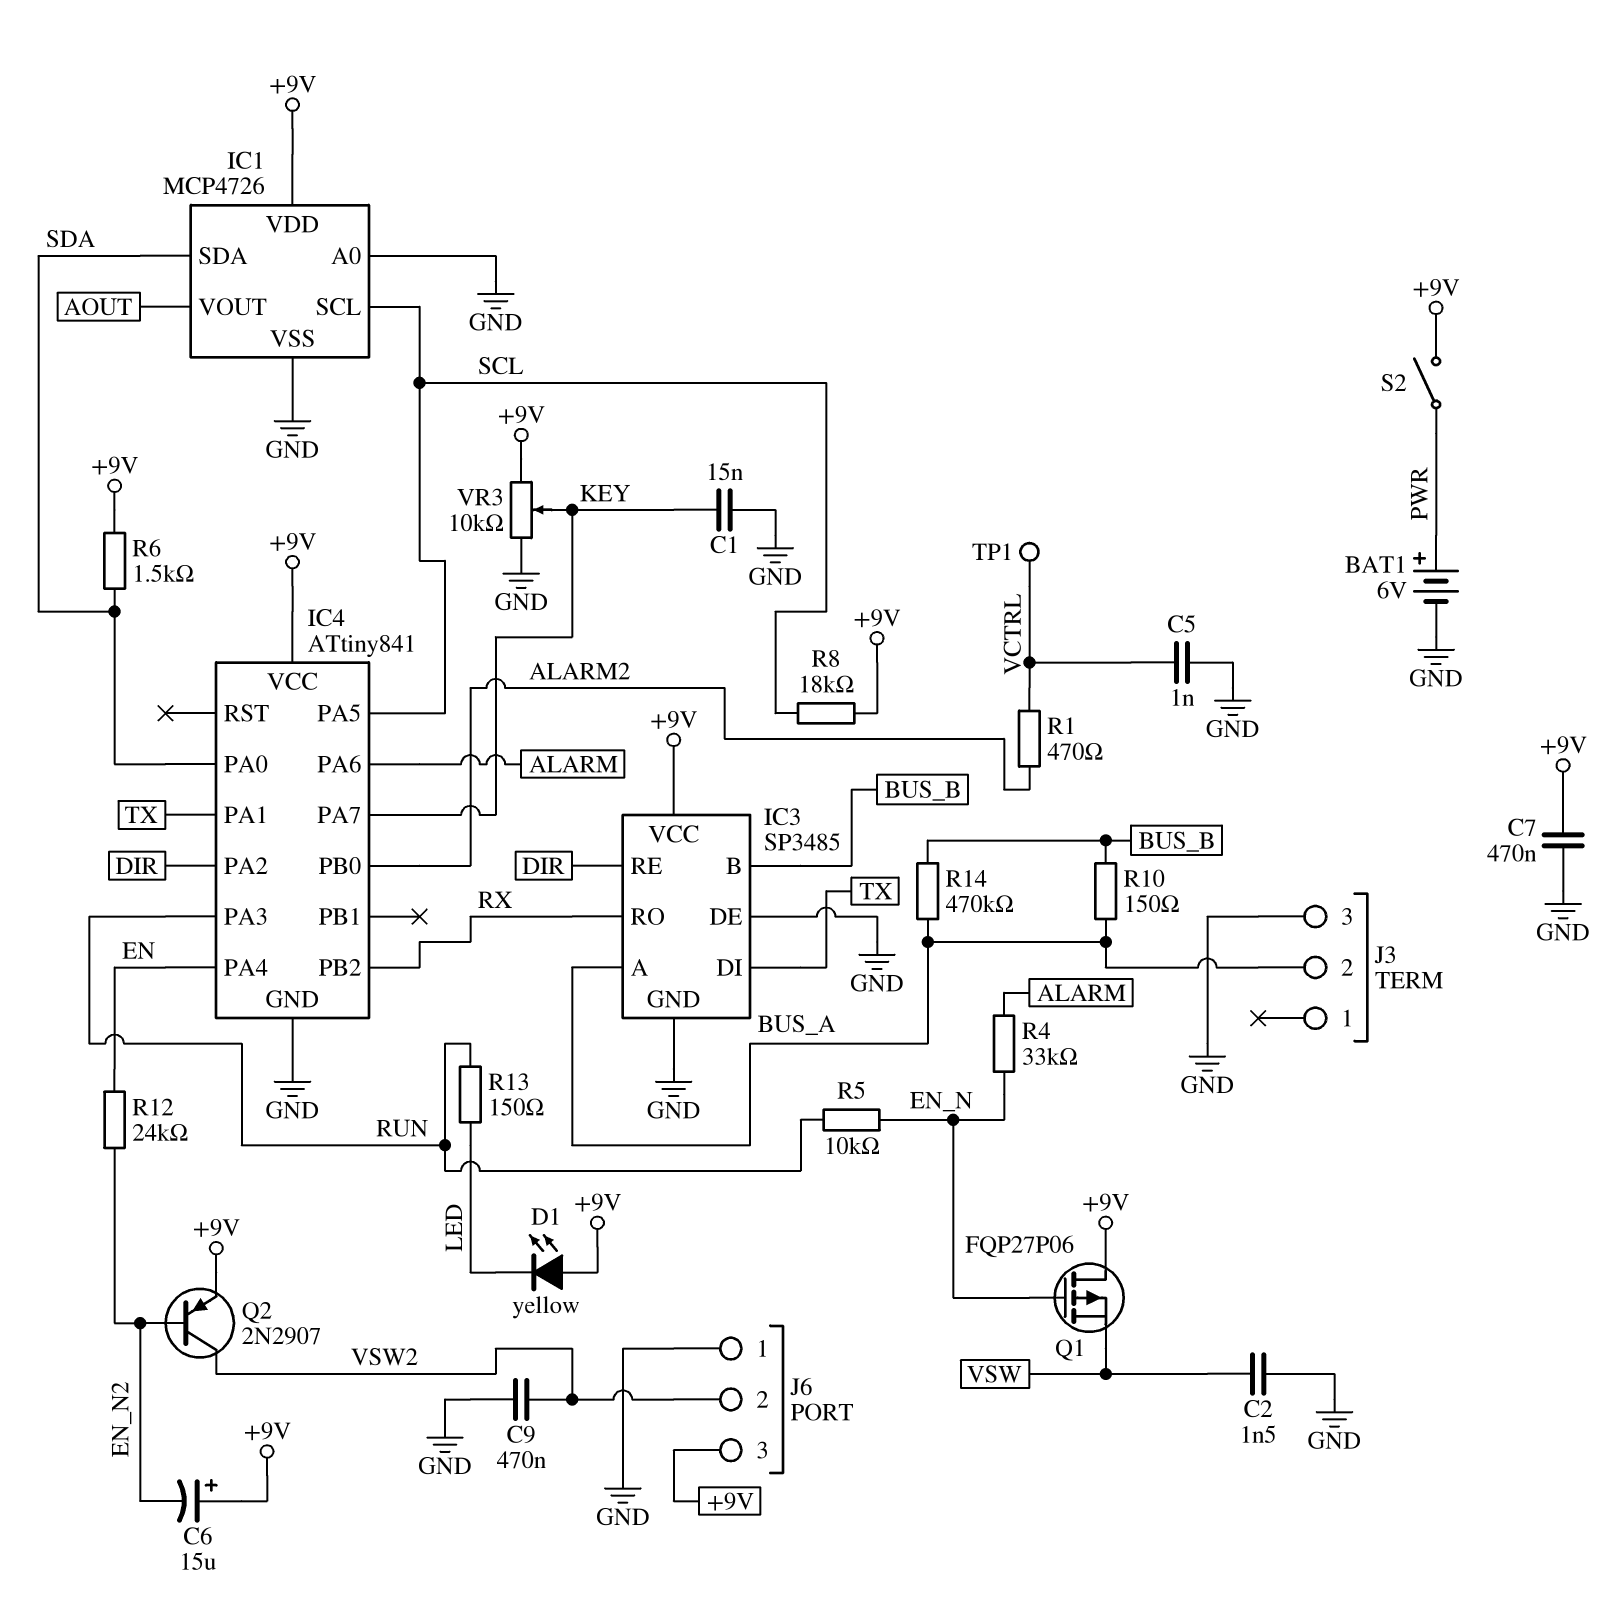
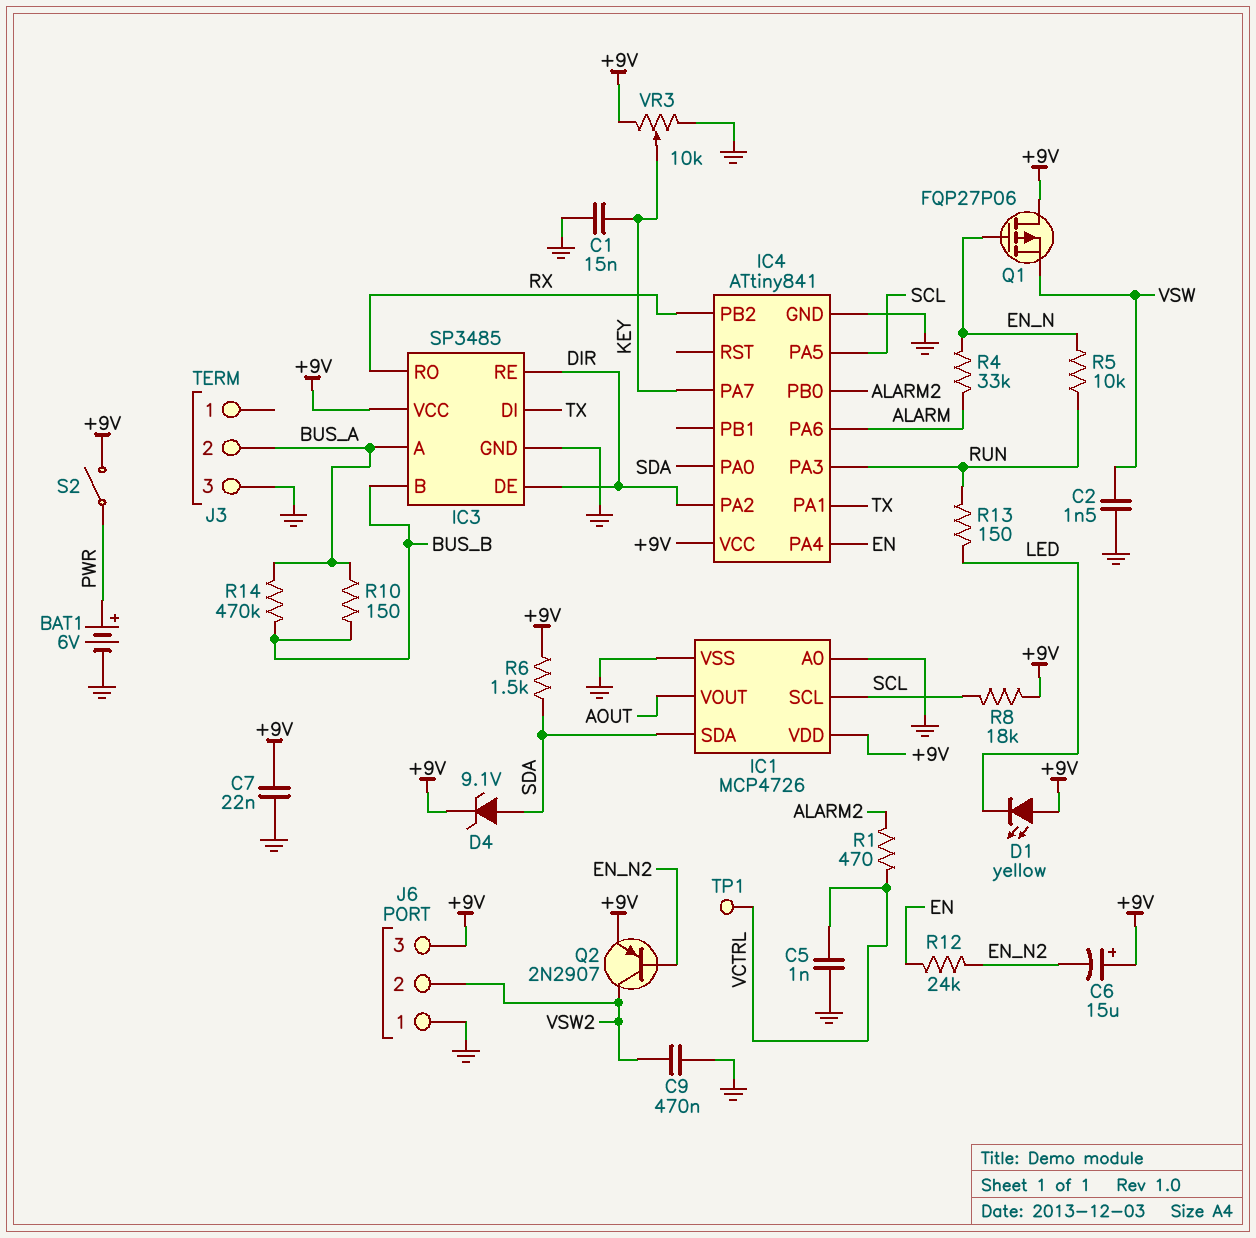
C7: 470nF (+9V, GND) -> 22nF (+9V, GND)
D4: none -> zener 9.1V (A SDA, K +9V)
IC3 pin DE: GND -> DIR

